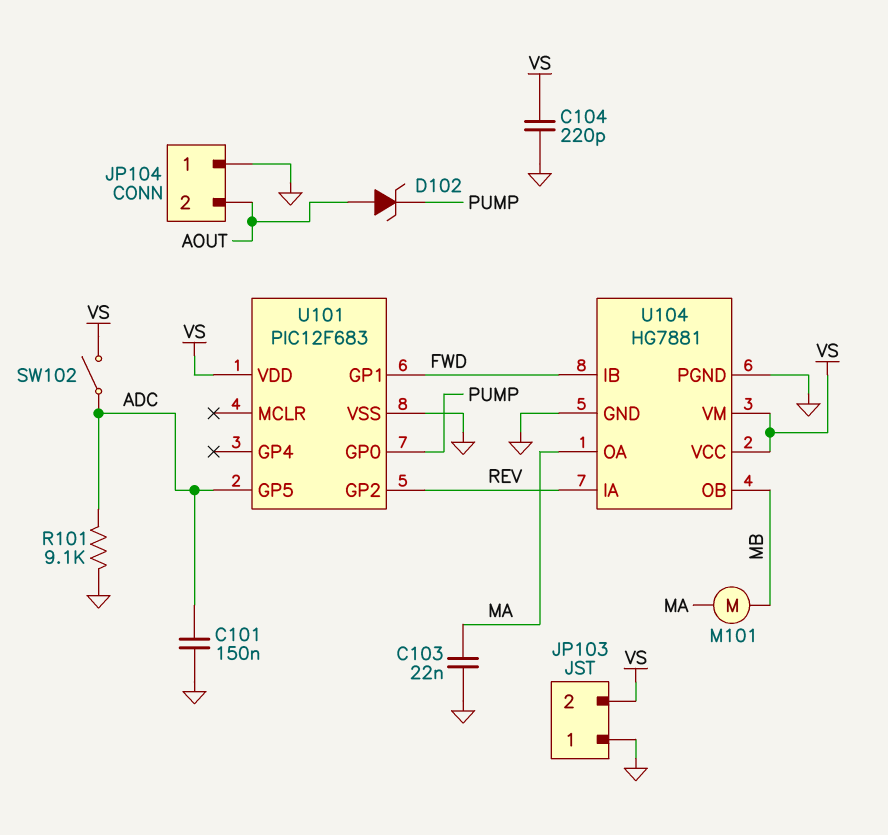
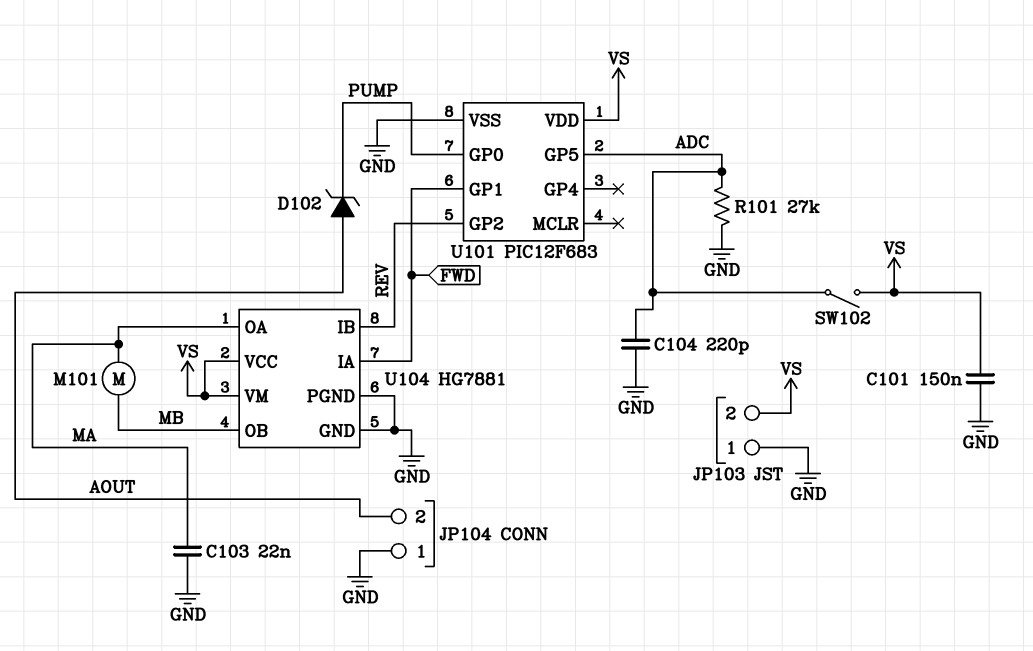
C101: 150nF (ADC, GND) -> 150nF (GND, VS)
C104: 220pF (GND, VS) -> 220pF (ADC, GND)
R101: 9.1k (ADC, GND) -> 27k (ADC, GND)
U104 pin IA: REV -> FWD
U104 pin IB: FWD -> REV

